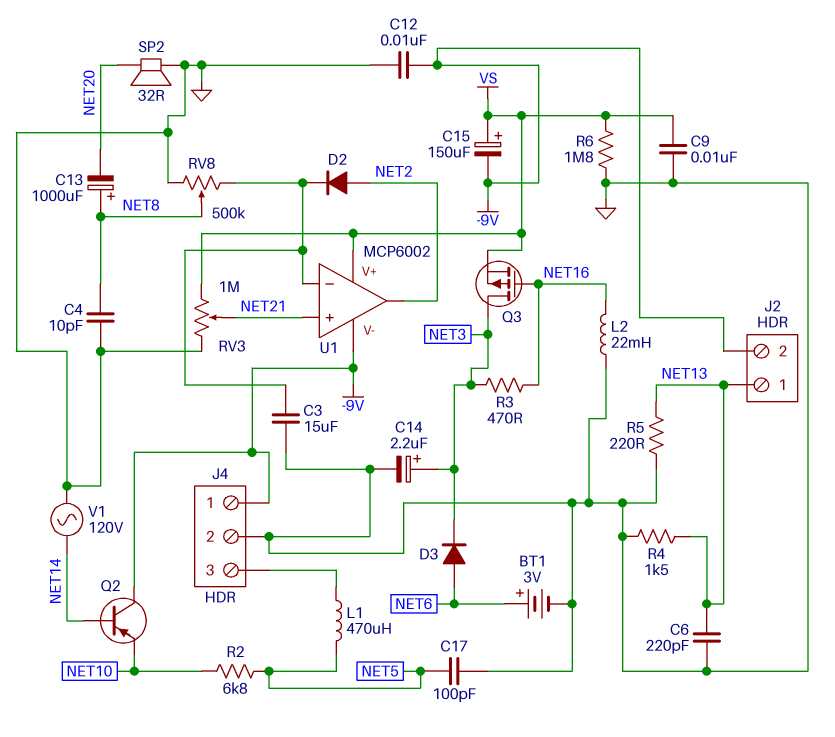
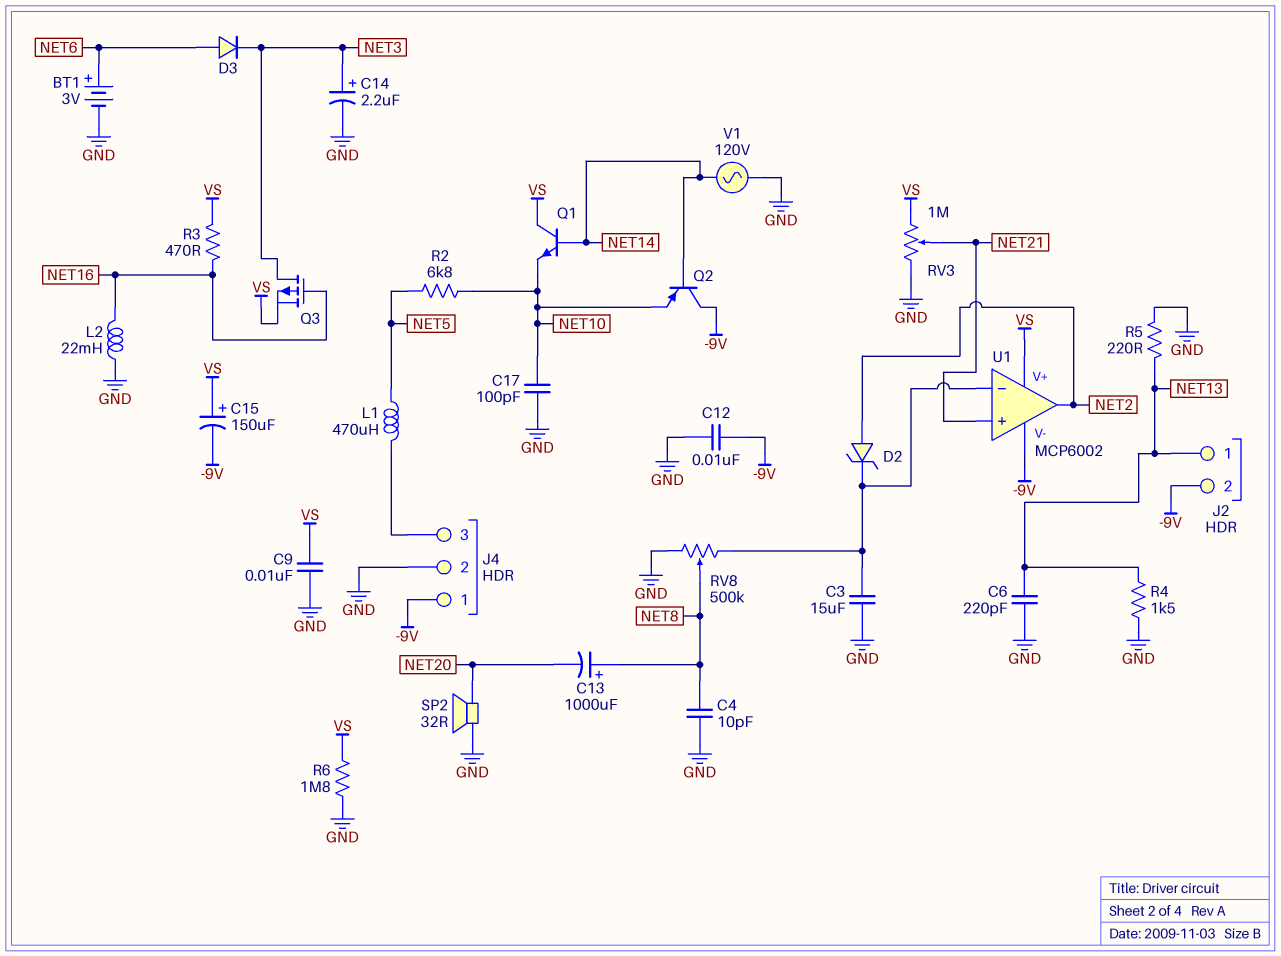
C17: 100pF (GND, NET5) -> 100pF (GND, NET10)
D2: diode (A NET2, K U1/in-) -> zener (A NET2, K U1/in-)
Q1: none -> NPN (B NET14, C VS, E NET10)
R3: 470 (NET3, NET16) -> 470 (NET16, VS)

